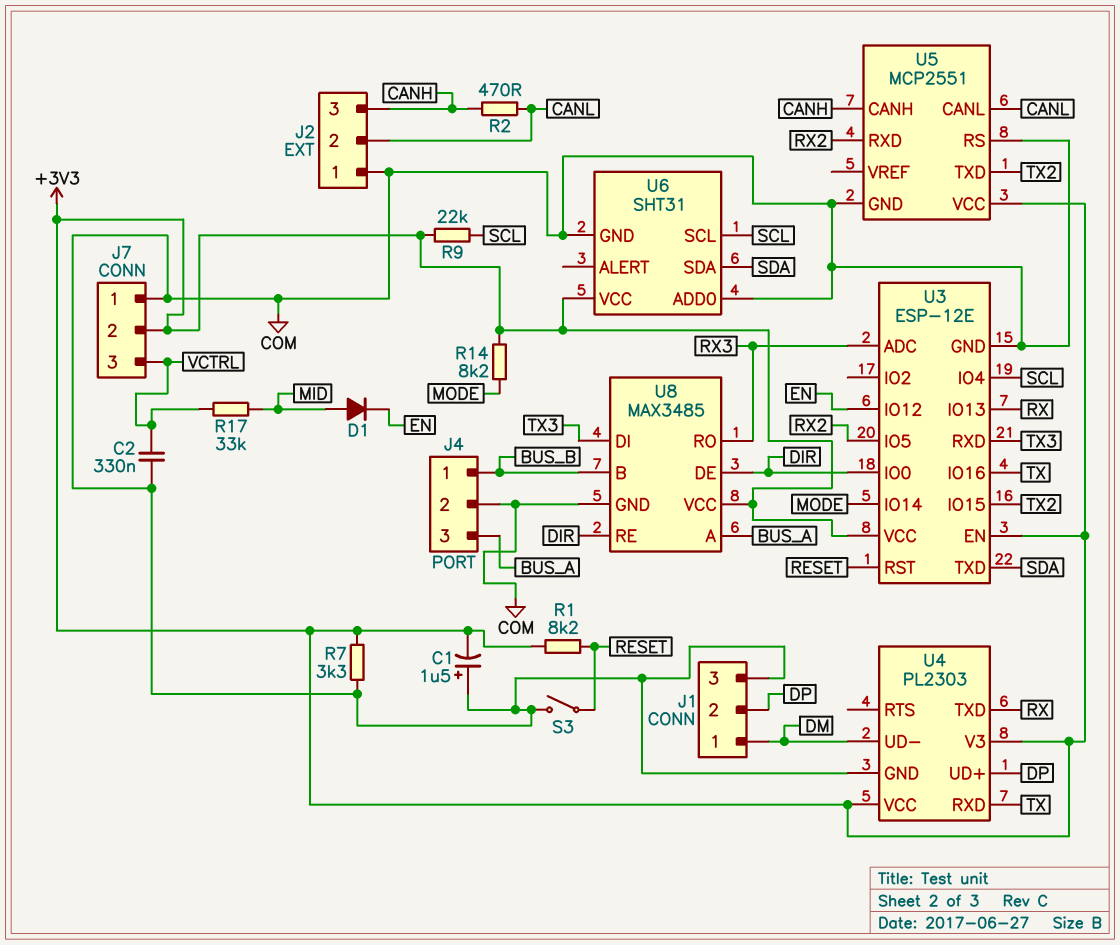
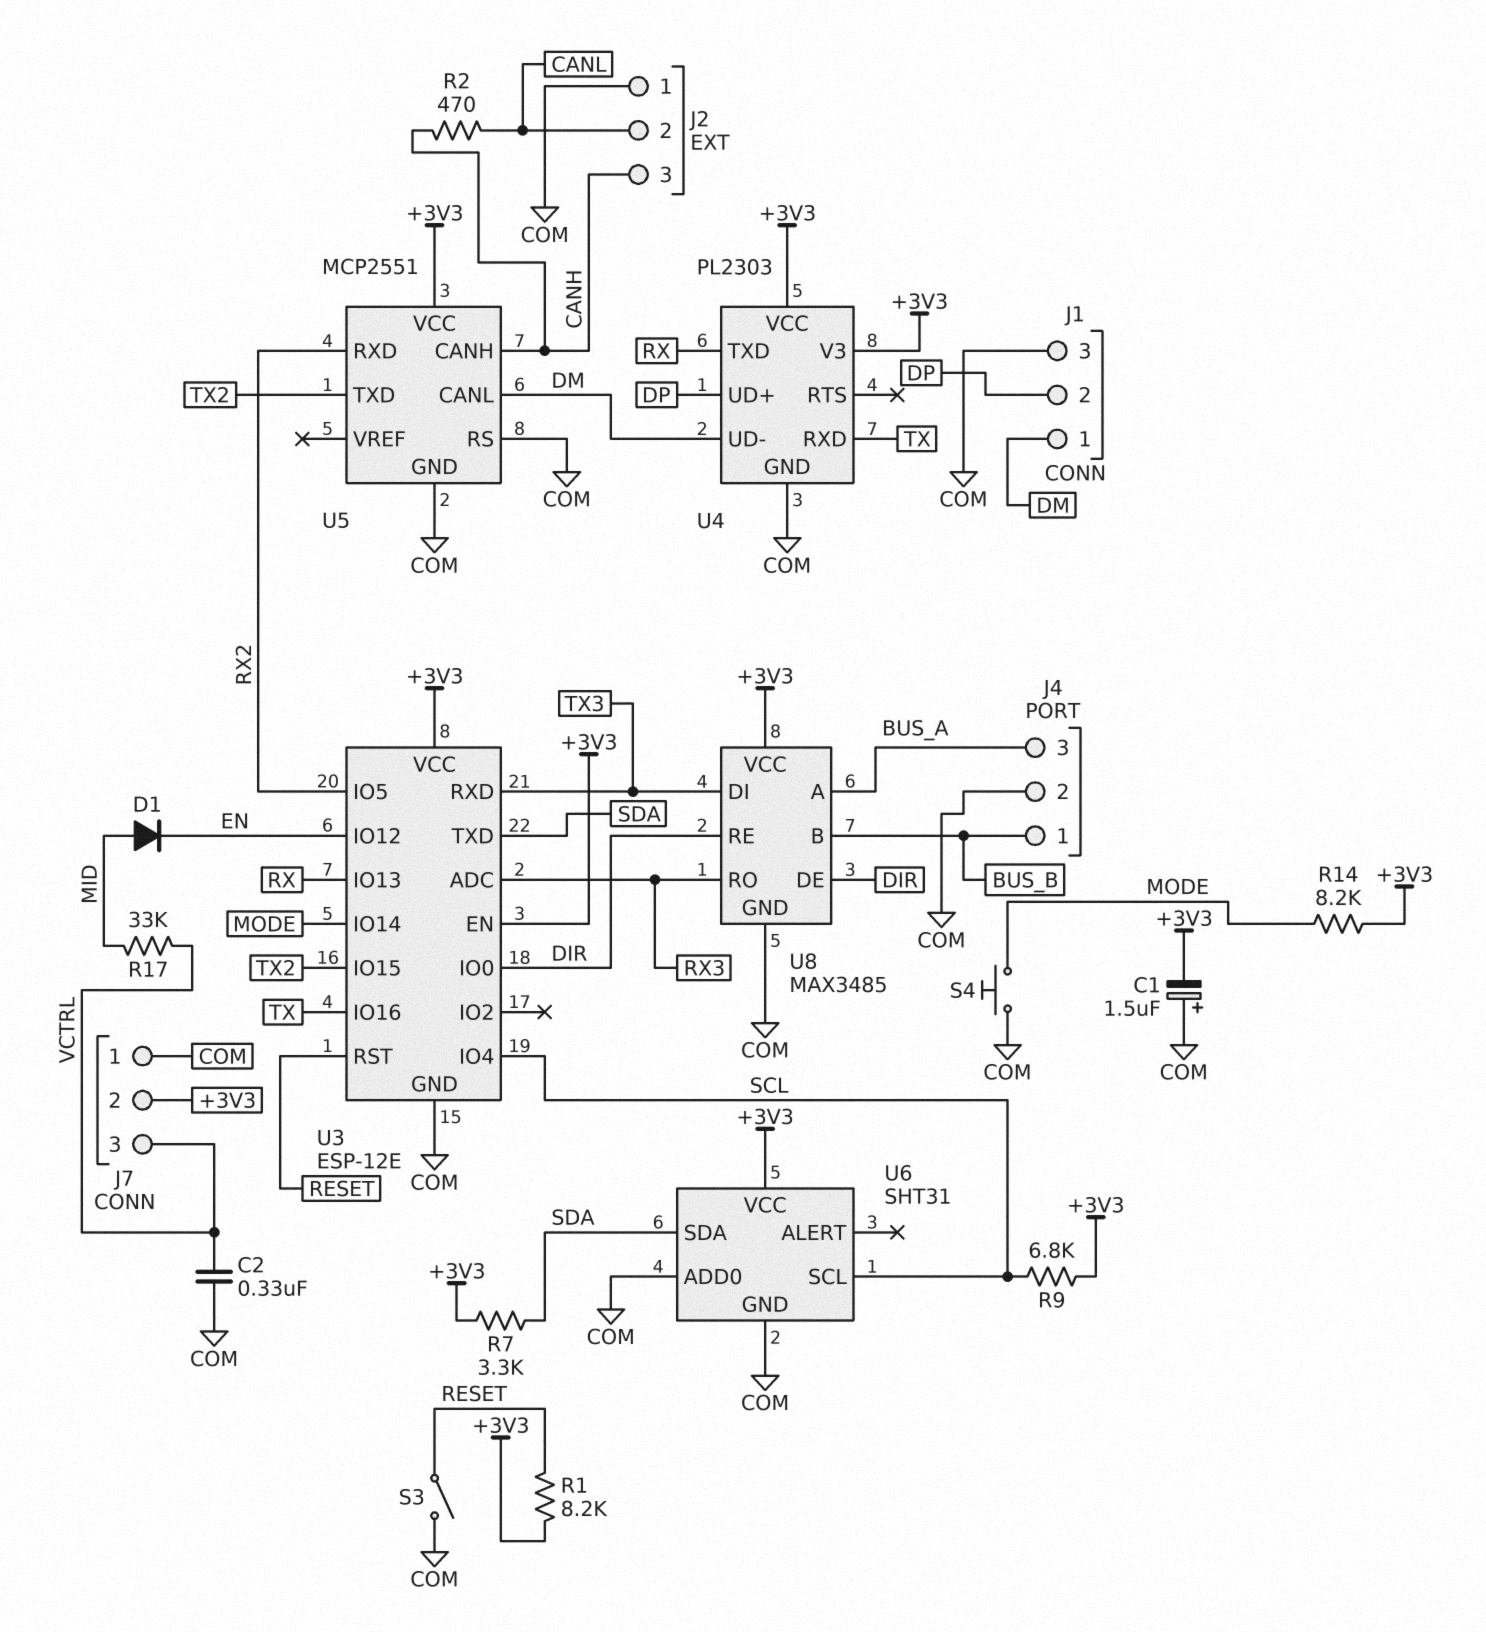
R7: 3.3k (+3V3, COM) -> 3.3k (+3V3, SDA)
R9: 22k (+3V3, SCL) -> 6.8k (+3V3, SCL)
S4: none -> button (COM, MODE)
U5 pin CANL: CANL -> DM

